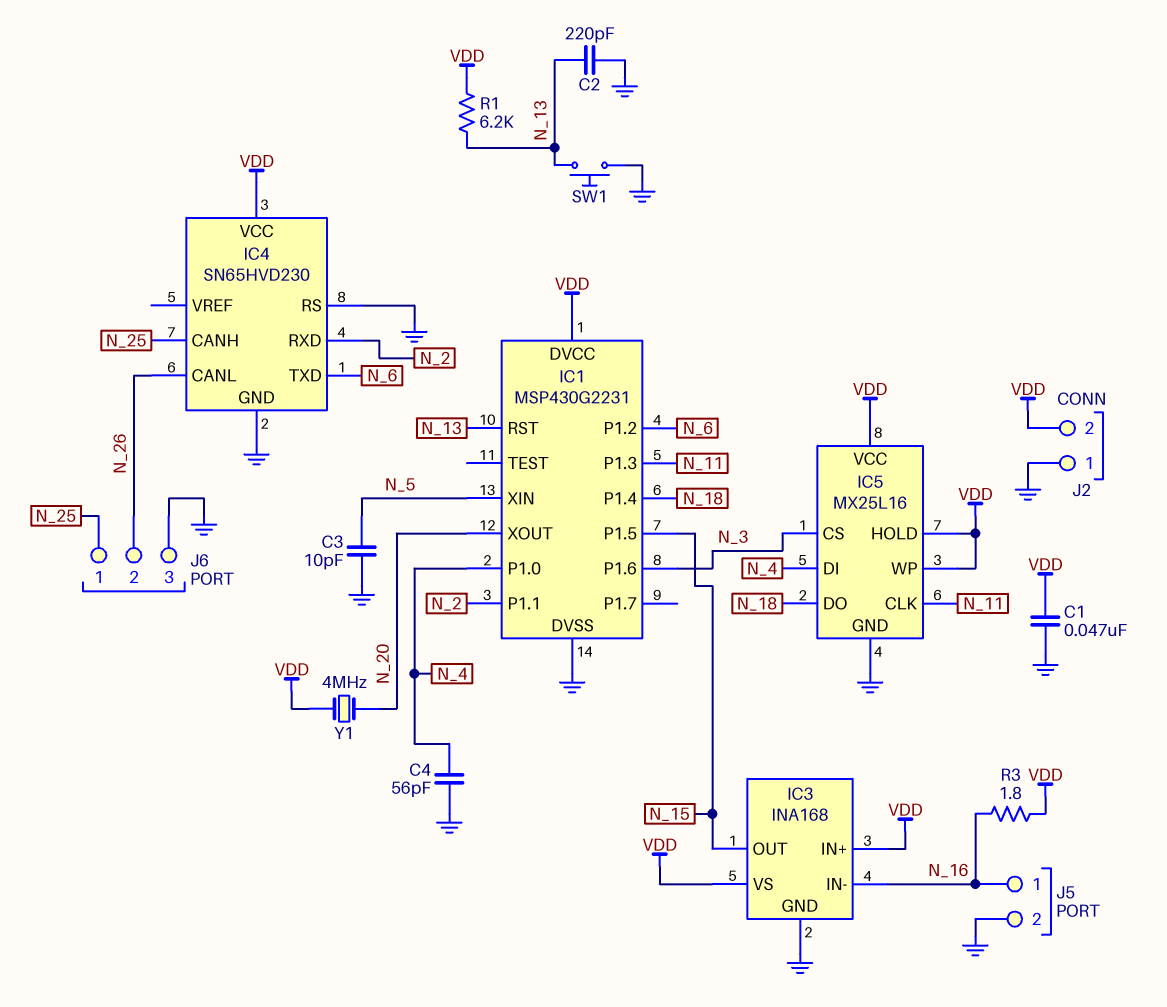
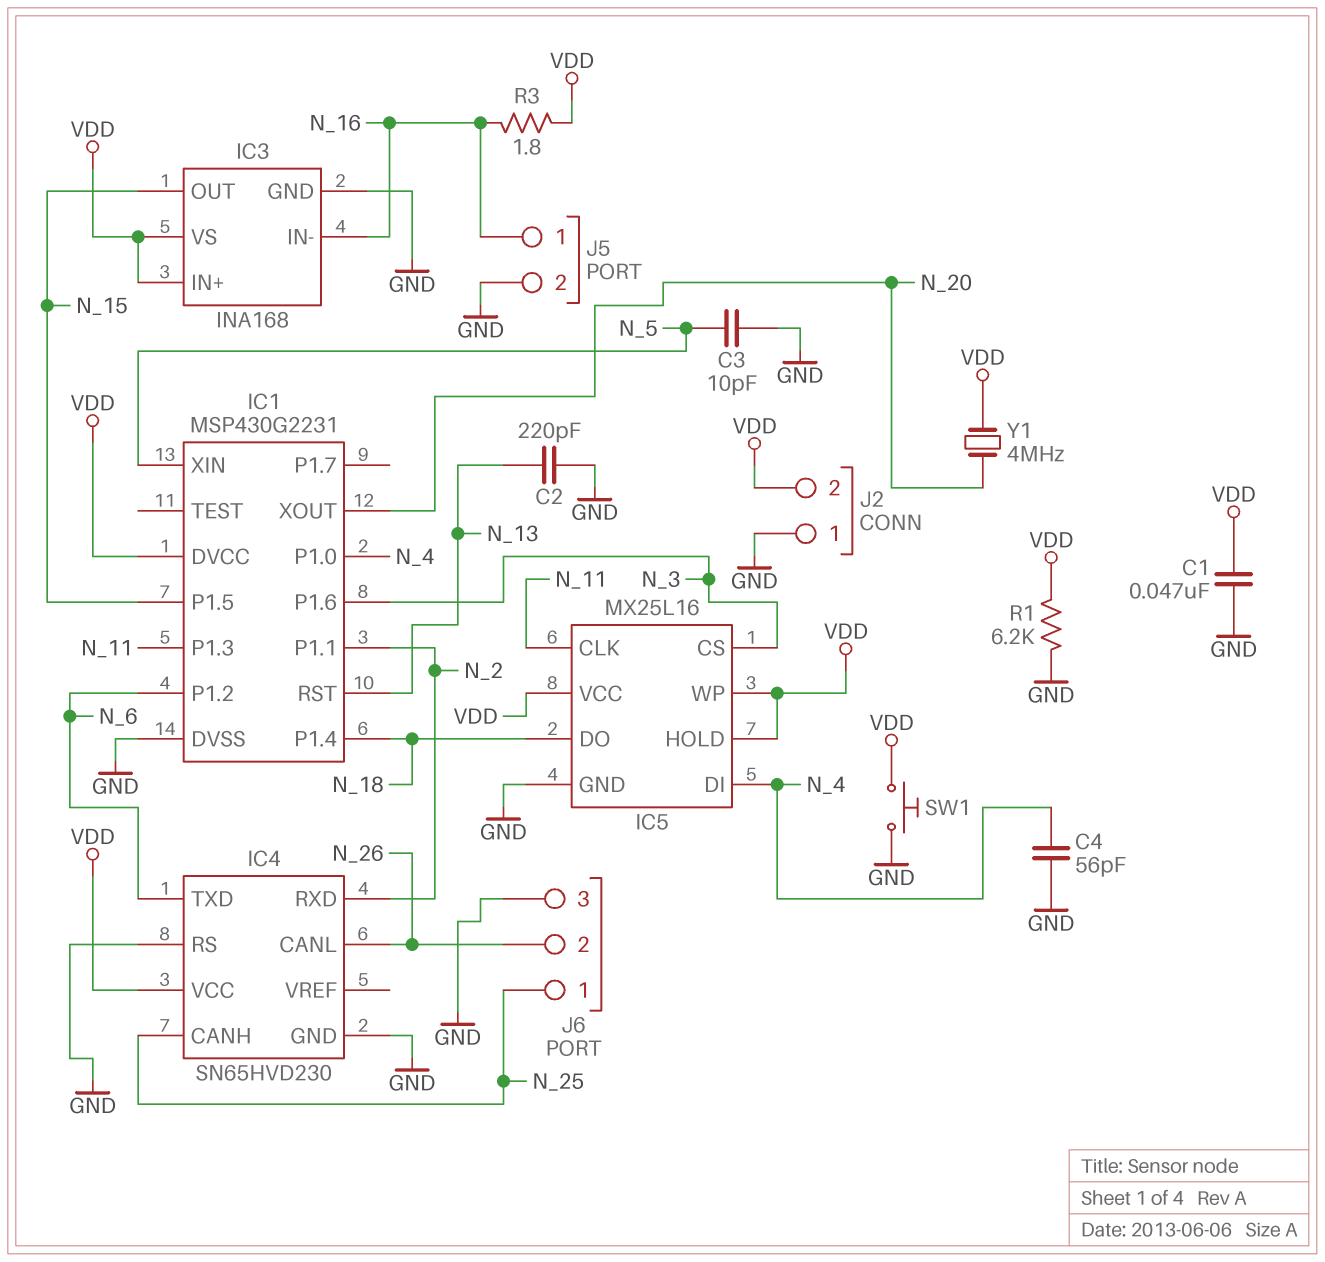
R1: 6.2k (N_13, VDD) -> 6.2k (GND, VDD)
SW1: button (GND, N_13) -> button (GND, VDD)

